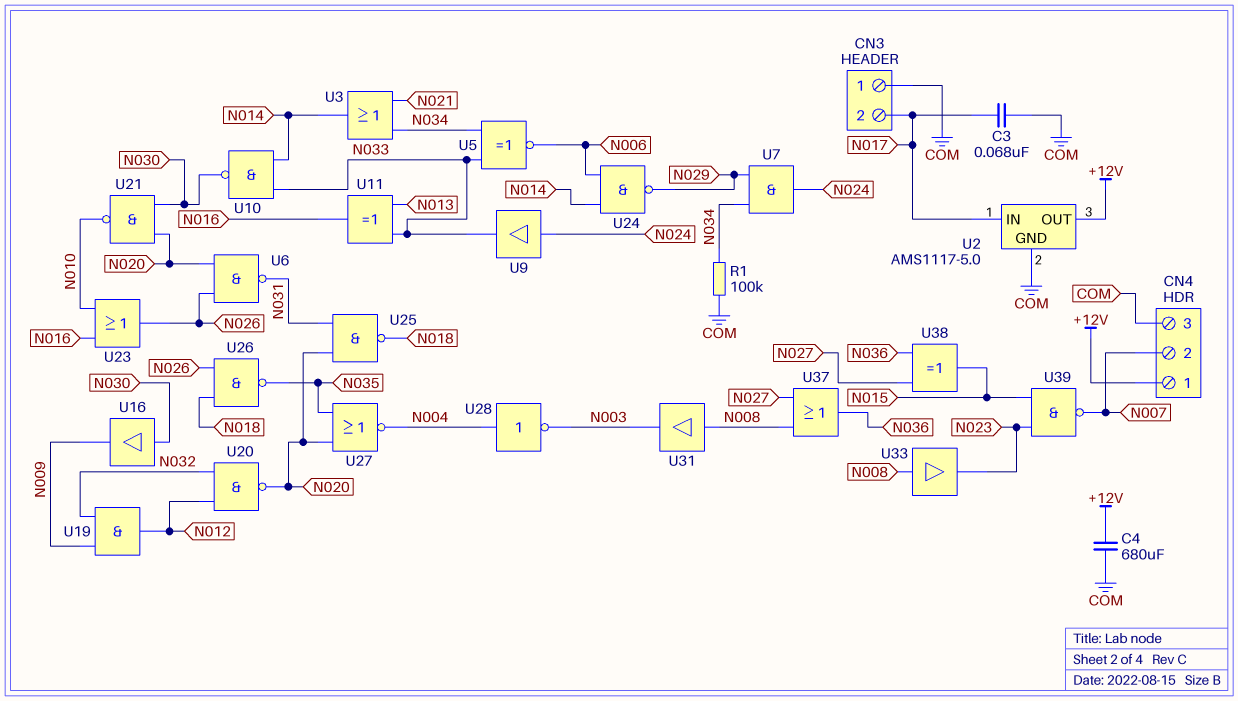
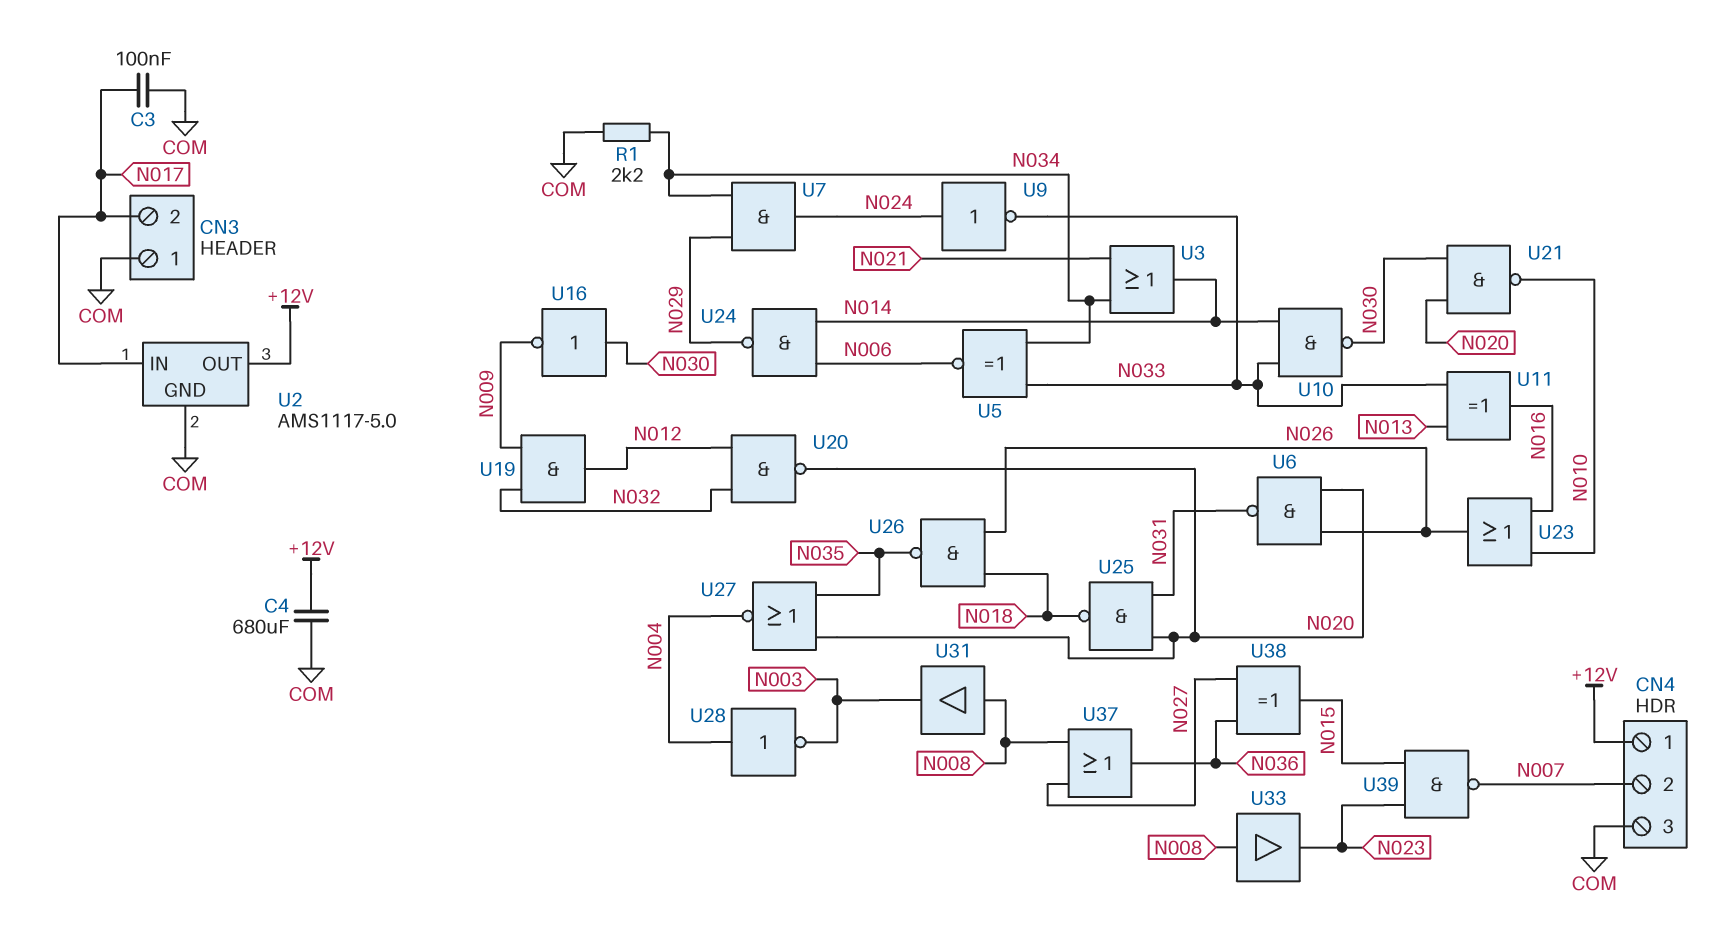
C3: 68nF (COM, N017) -> 100nF (COM, N017)
R1: 100k (COM, N034) -> 2.2k (COM, N034)
U9: buffer (in N024, out N033) -> NOT (in N024, out N033)
U16: buffer (in N030, out N009) -> NOT (in N030, out N009)

